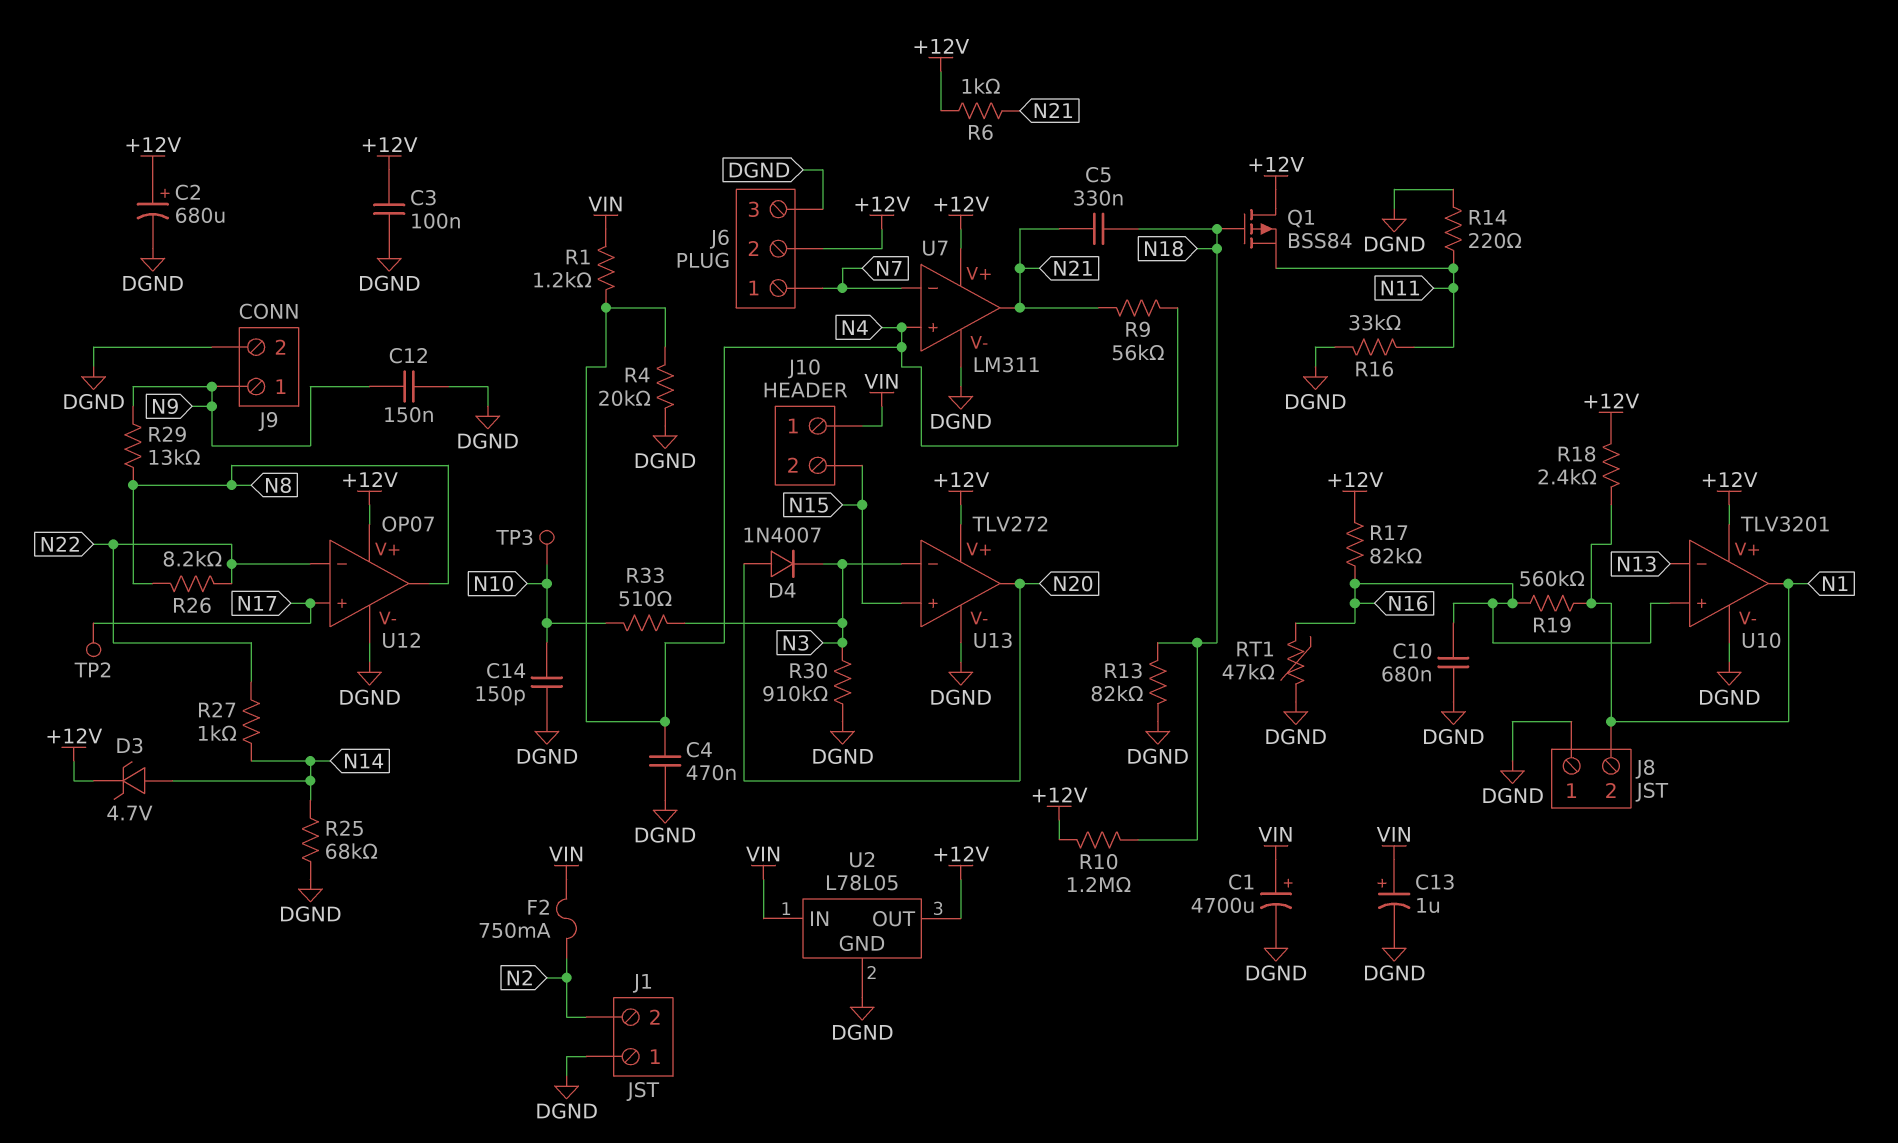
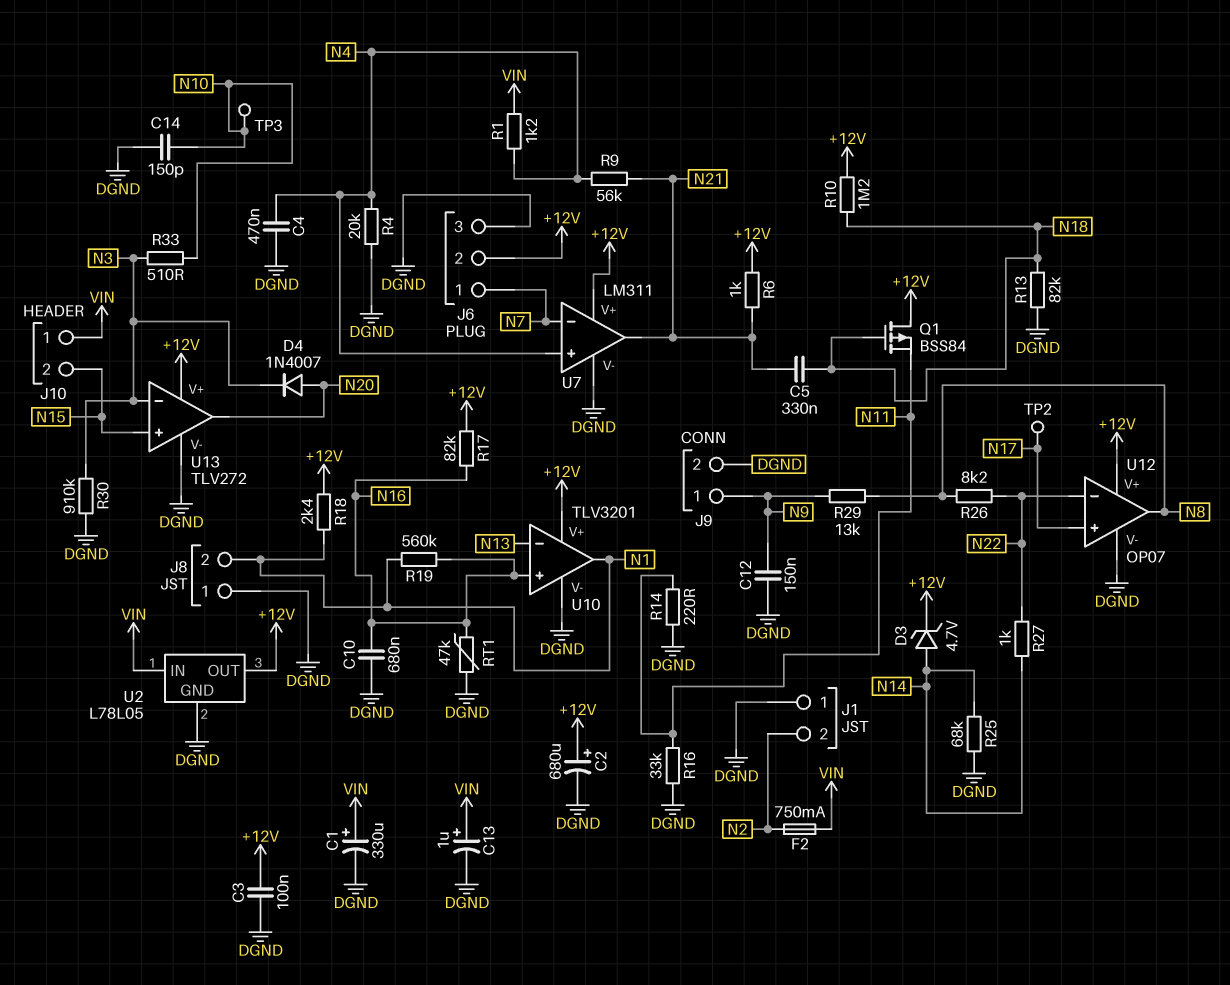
C1: 4700uF (plus VIN, minus DGND) -> 330uF (plus VIN, minus DGND)

